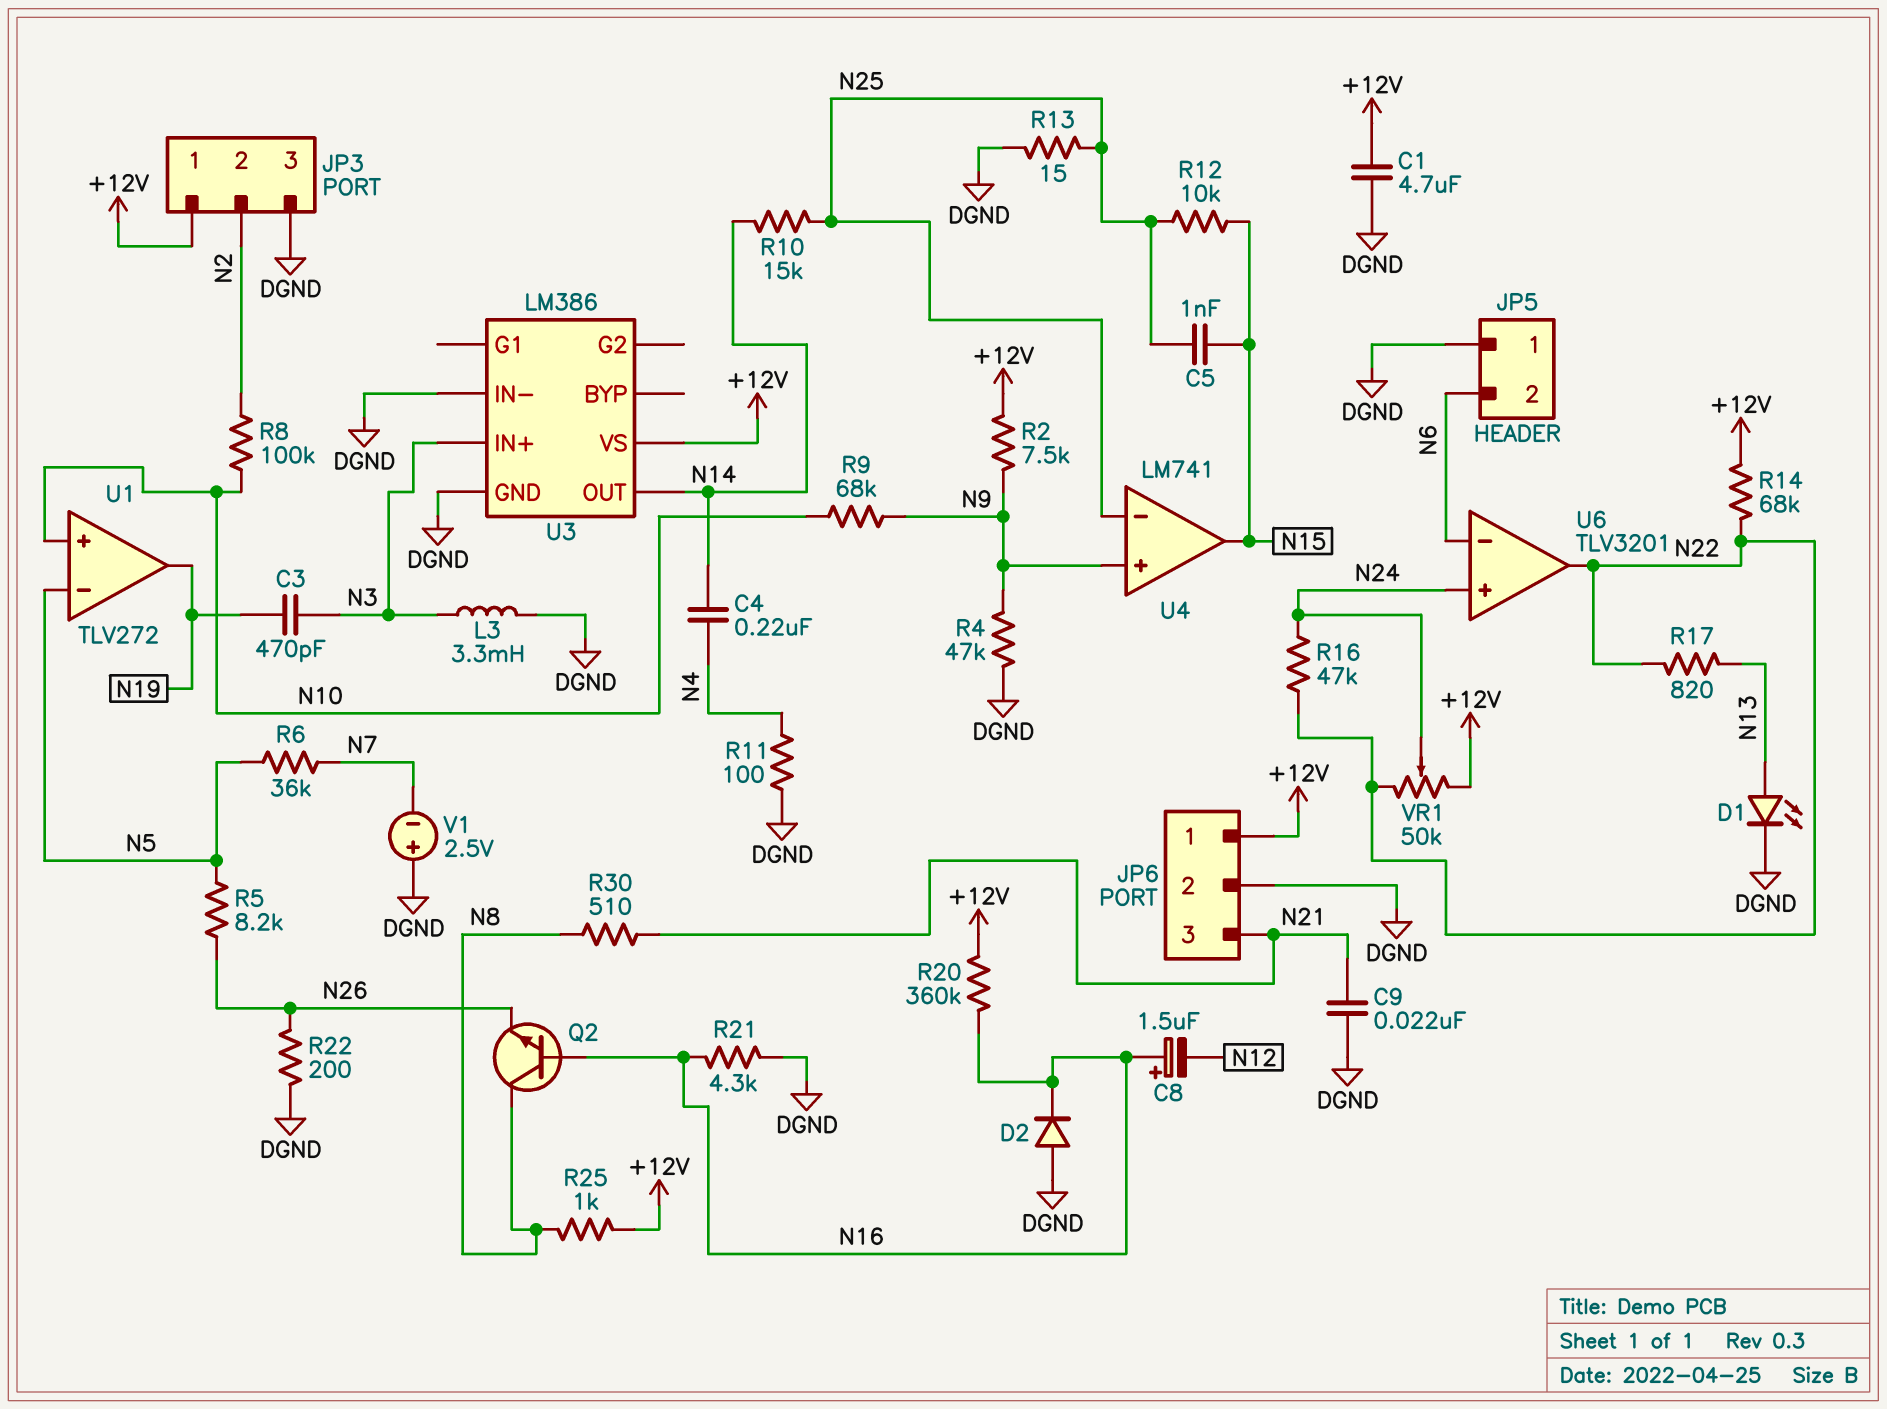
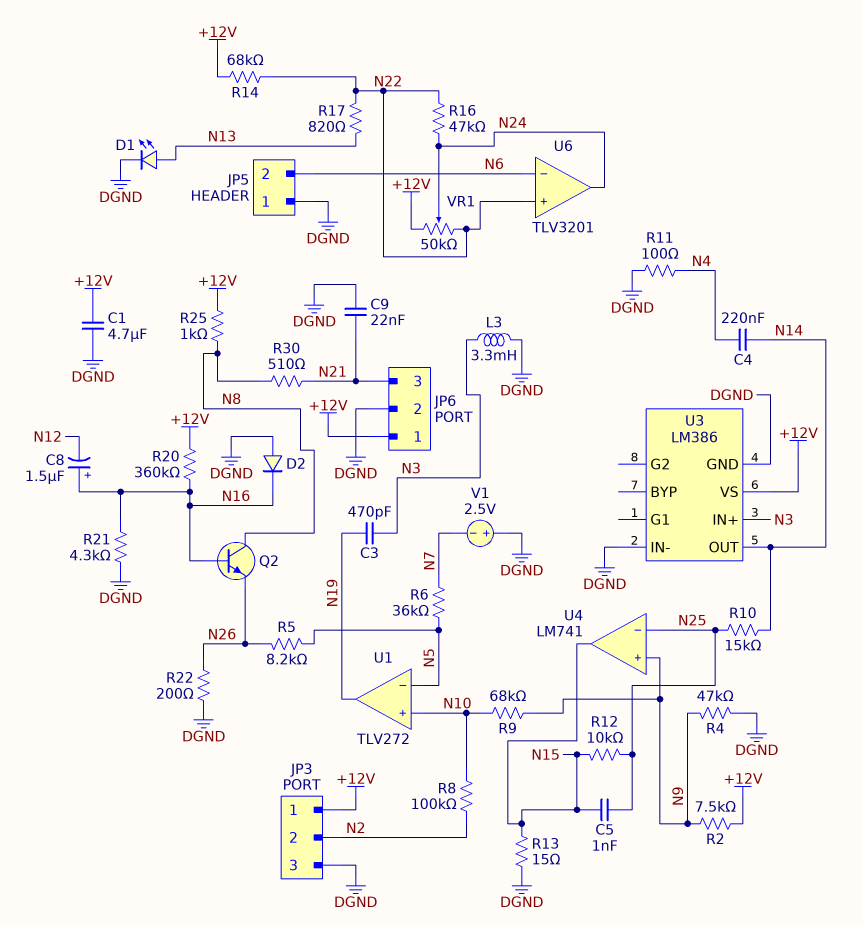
R13: 15 (DGND, N25) -> 15 (DGND, N15)
U6 pin in+: N24 -> N22
U6 pin out: N22 -> N24

